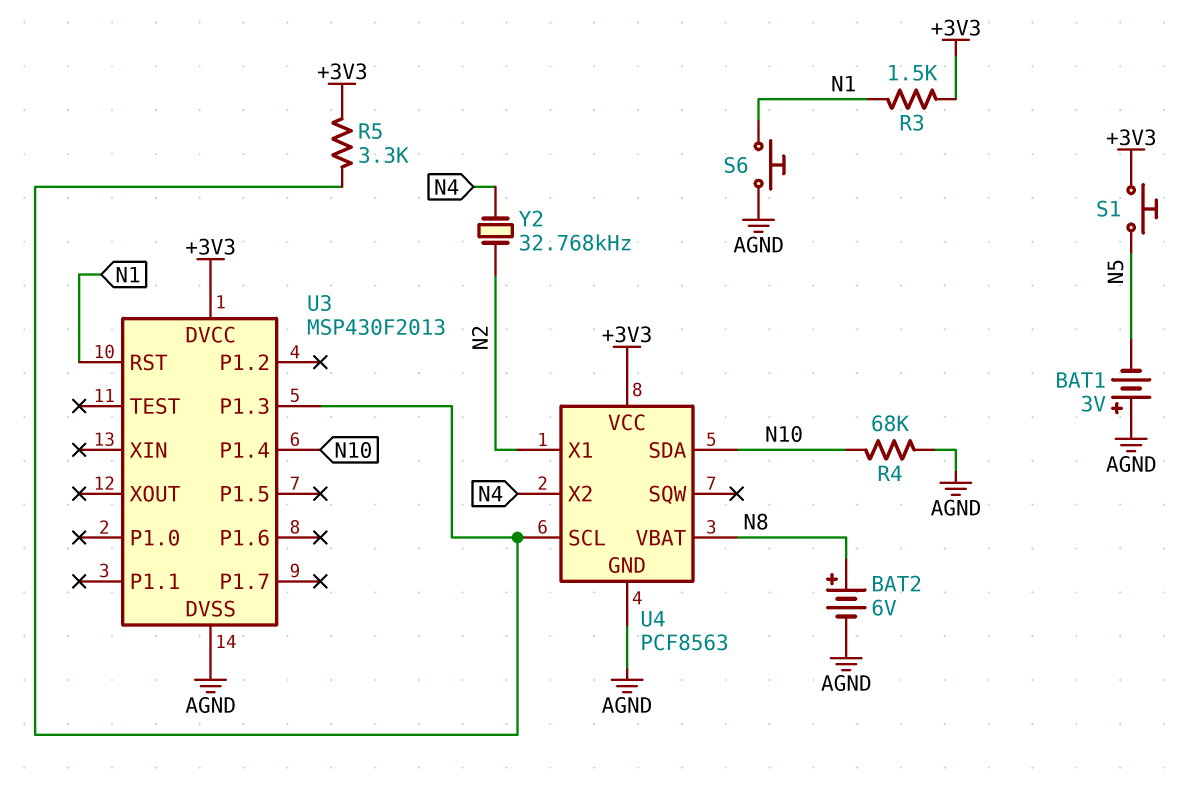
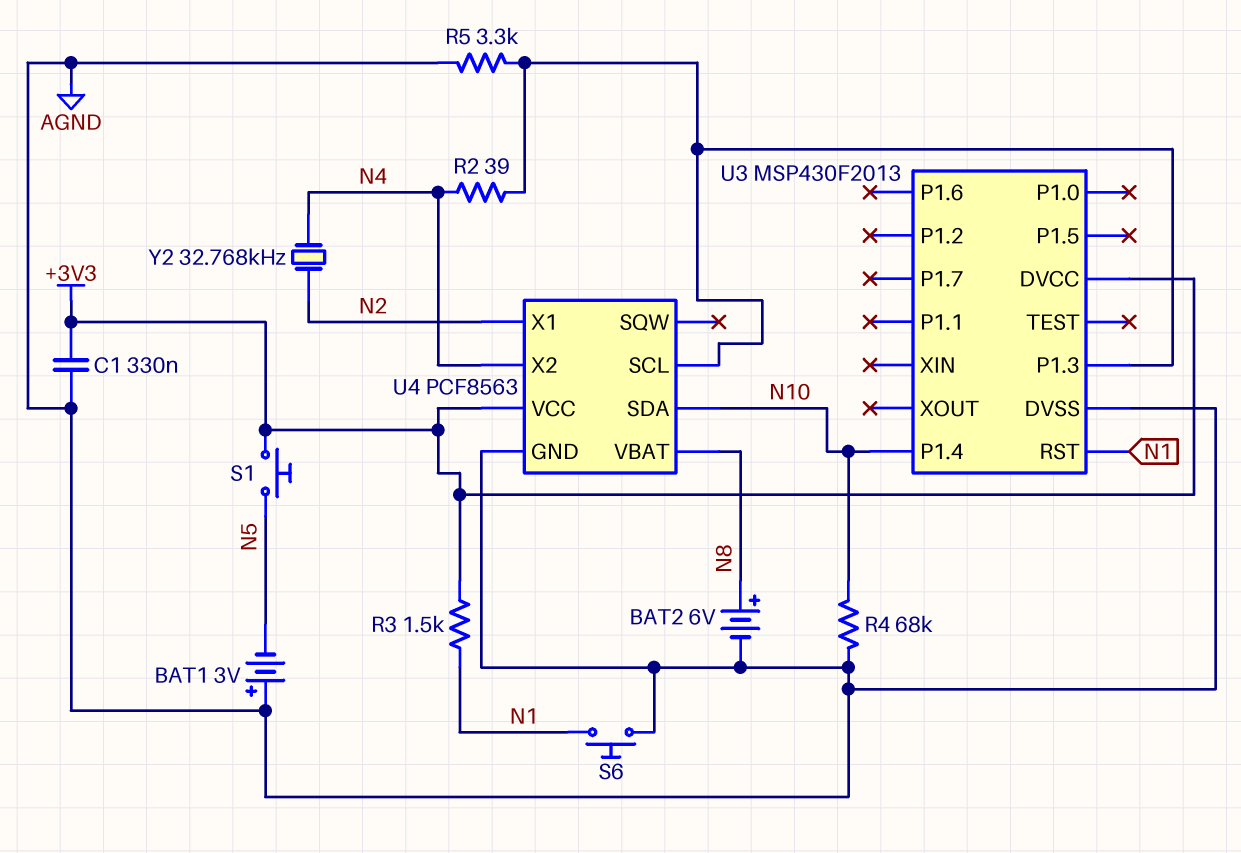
C1: none -> 330nF (+3V3, AGND)
R2: none -> 39 (N4, U3/P1.3)
R5: 3.3k (+3V3, U3/P1.3) -> 3.3k (AGND, U3/P1.3)

